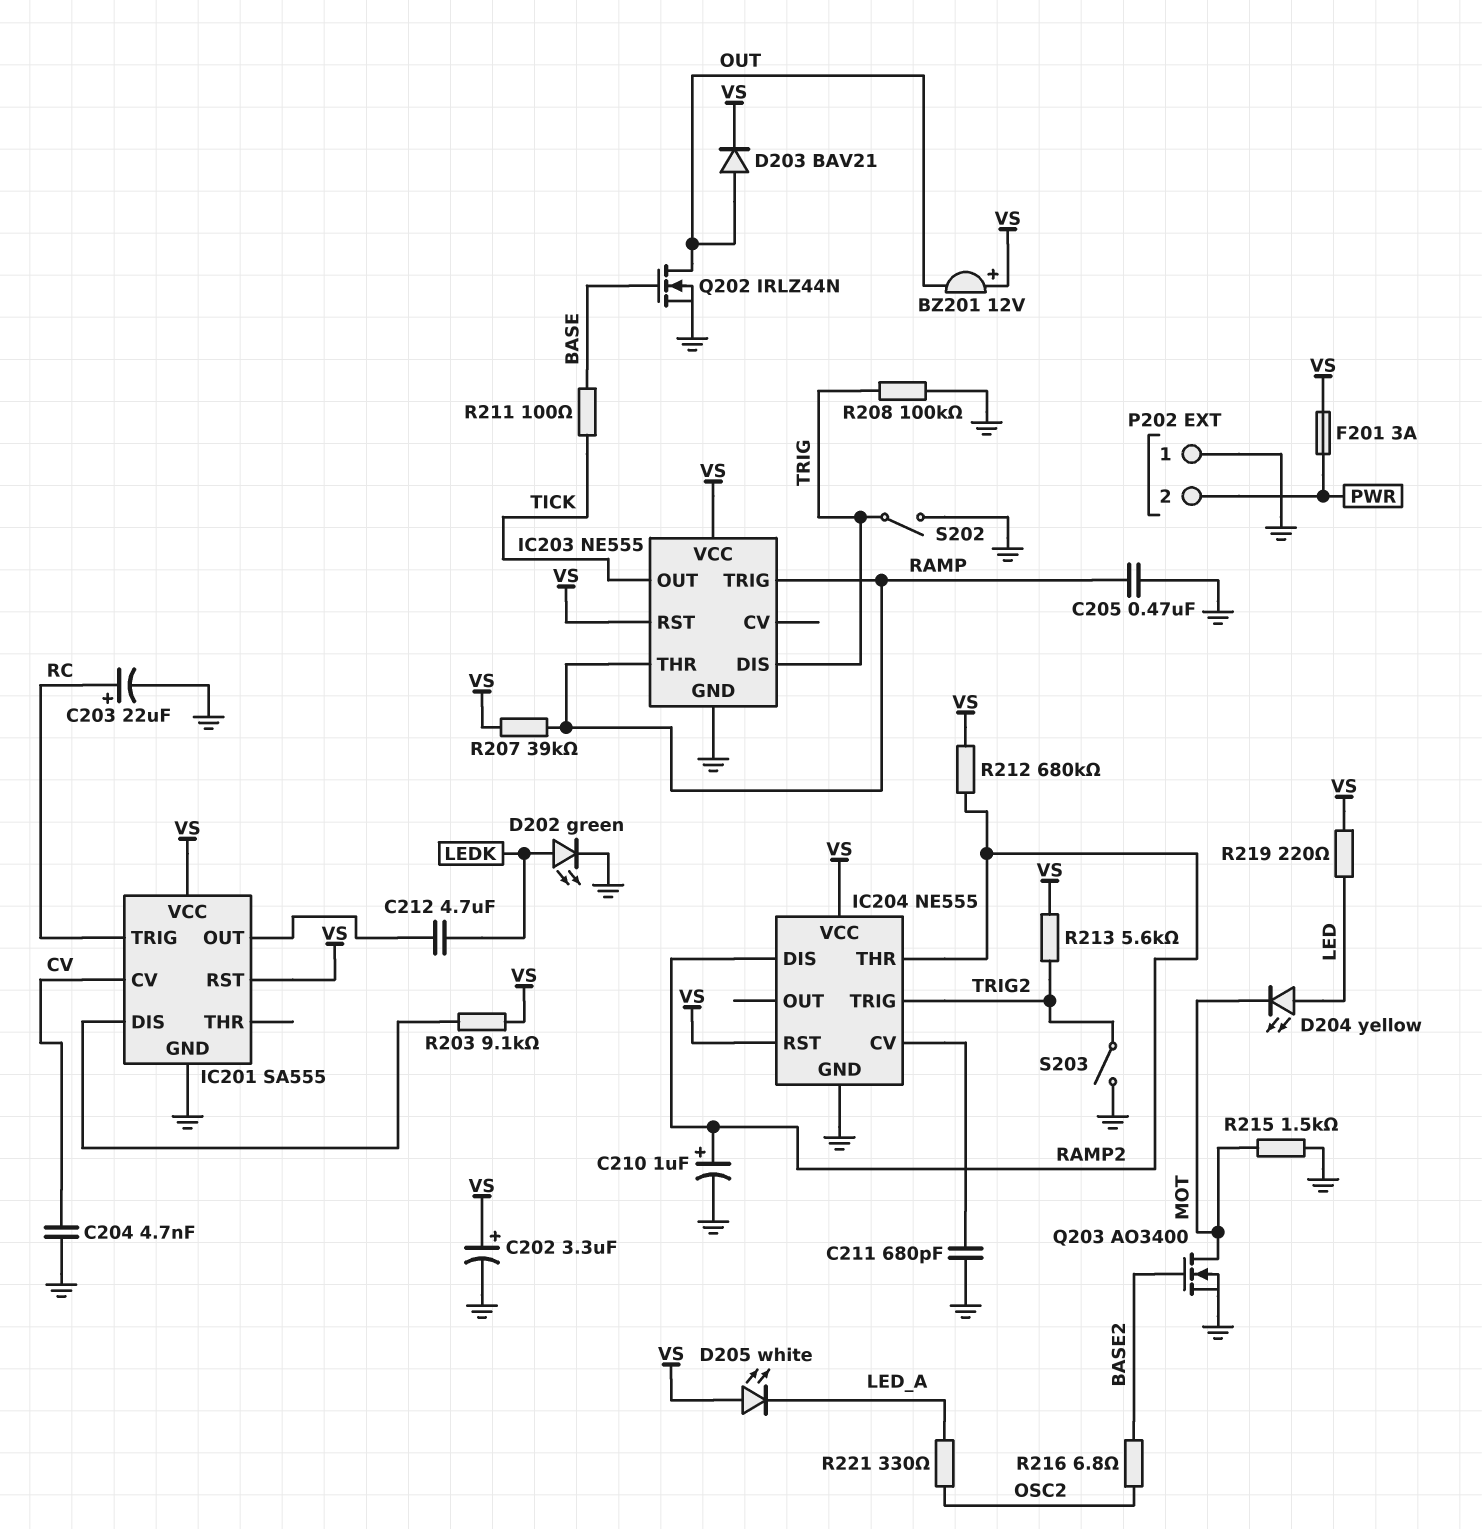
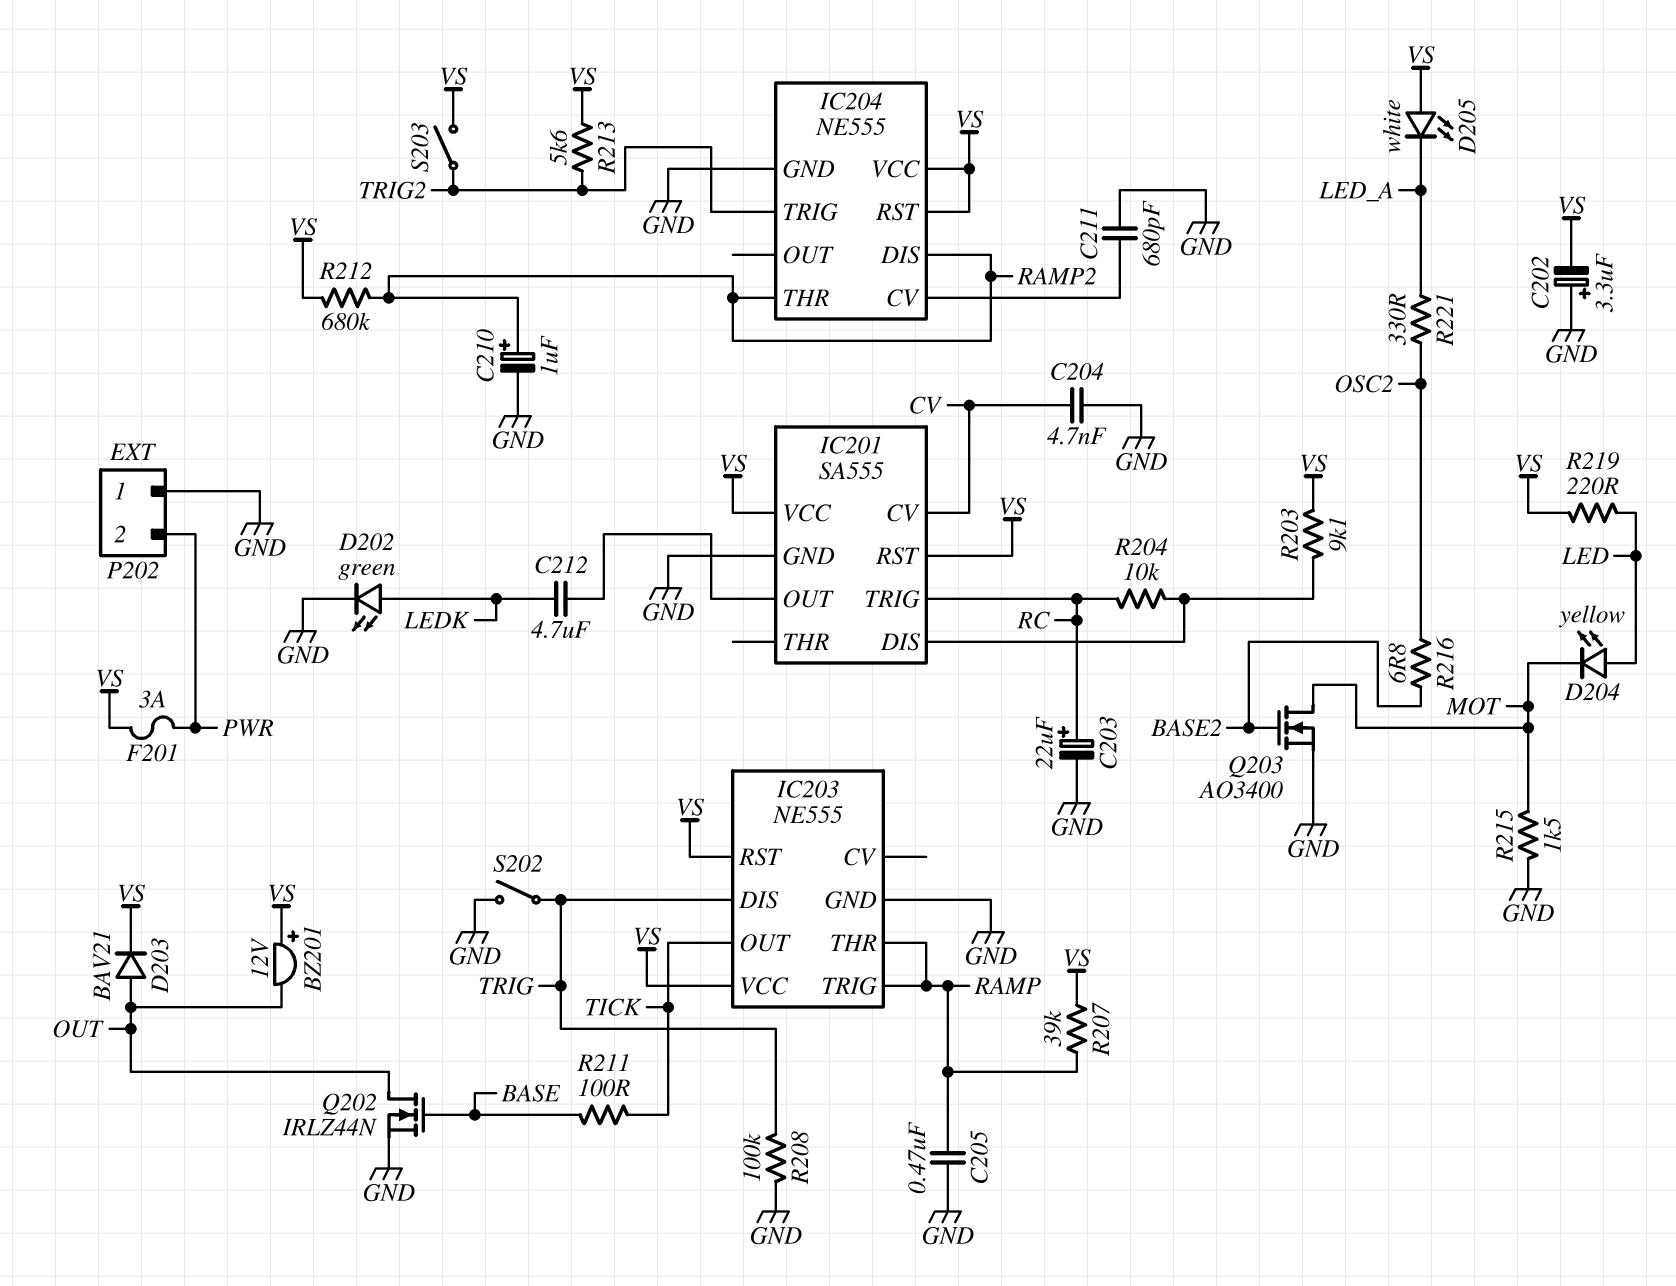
C202: 3.3uF (plus VS, minus GND) -> 3.3uF (plus GND, minus VS)
R204: none -> 10k (IC201/DIS, RC)
S203: switch (GND, TRIG2) -> switch (TRIG2, VS)

